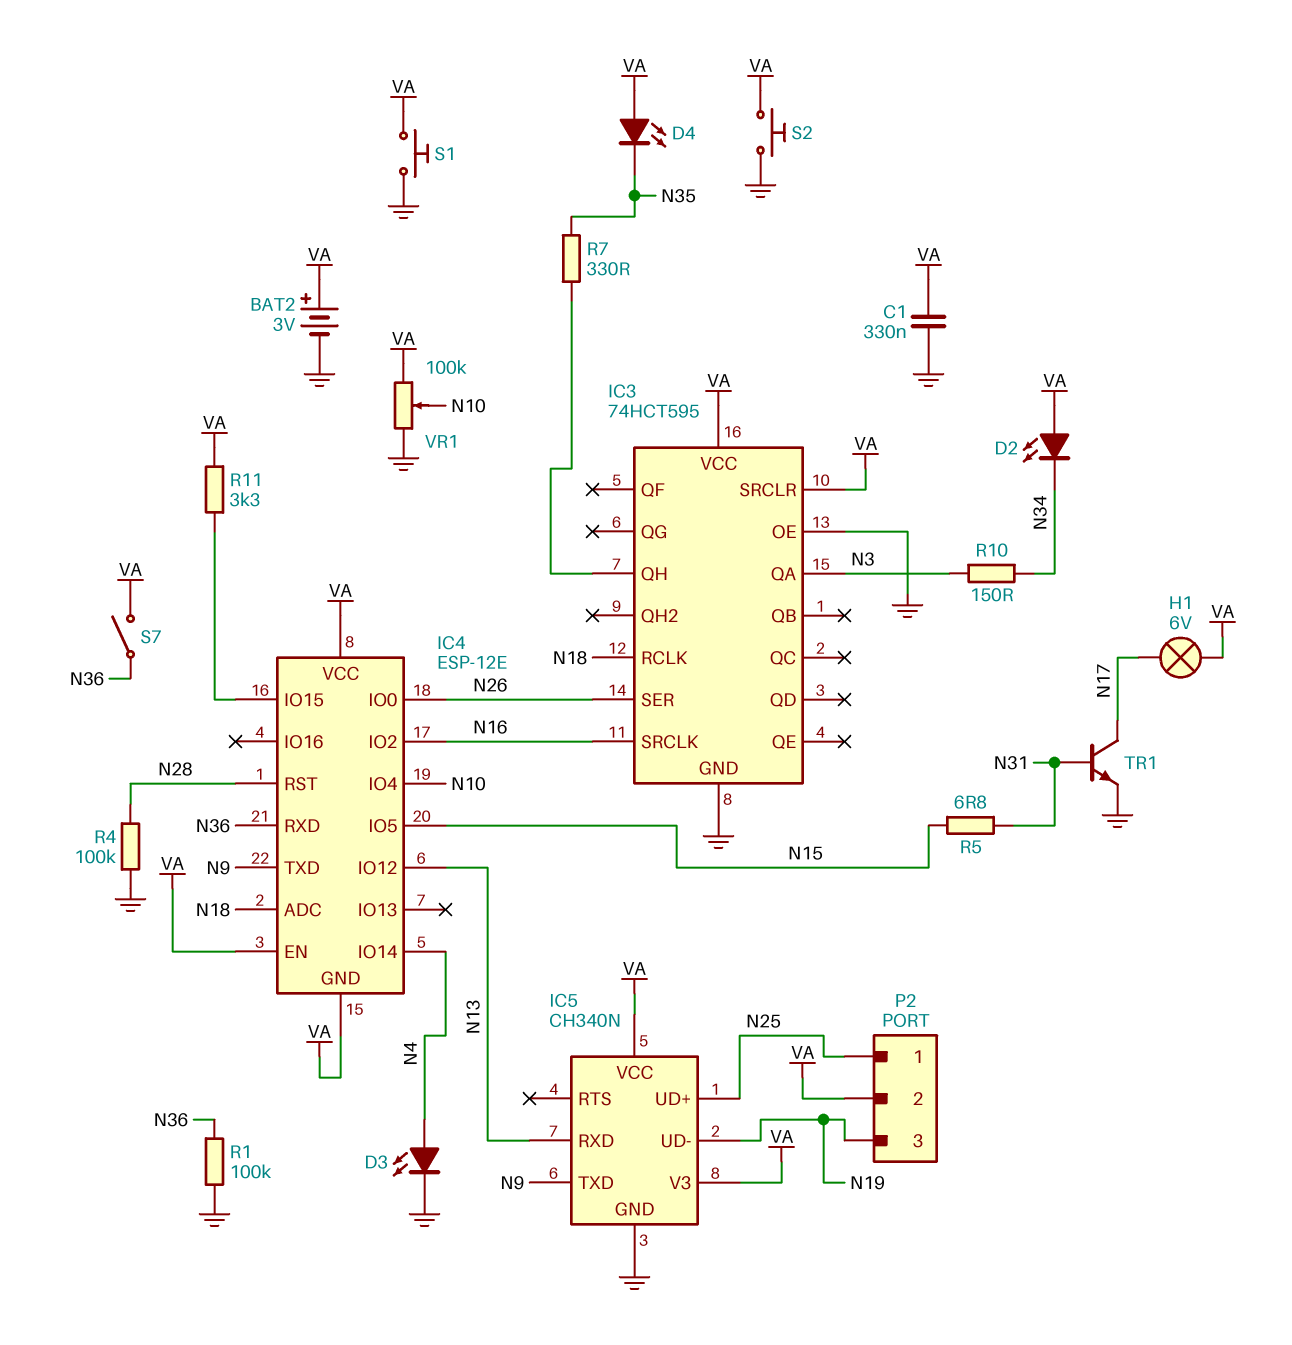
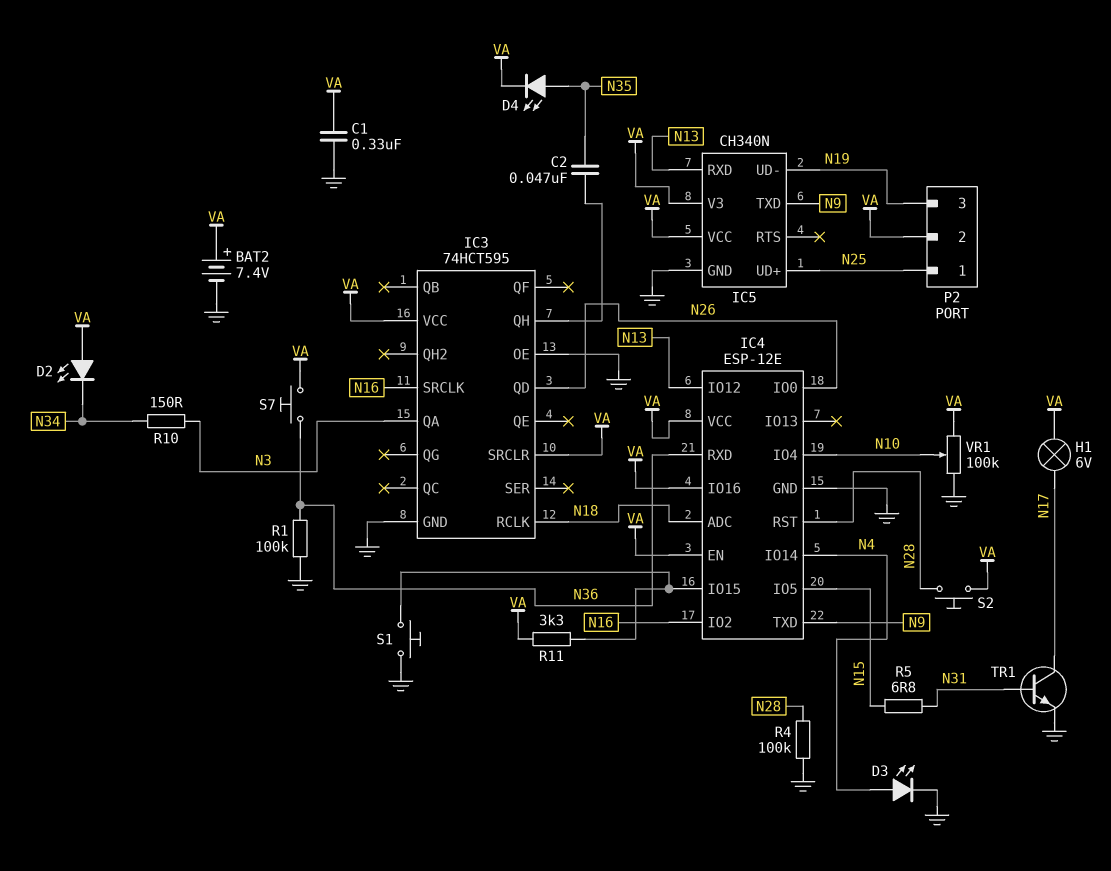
BAT2: 3V (plus VA, minus GND) -> 7.4V (plus VA, minus GND)
C2: none -> 47nF (IC3/QH, N35)
D4: LED (A VA, K N35) -> LED (A N35, K VA)
IC3 pin QD: none -> N26
IC3 pin SER: N26 -> none
IC4 pin GND: VA -> GND
IC4 pin IO16: none -> VA
R7: 330 (IC3/QH, N35) -> none
S1: button (GND, VA) -> button (GND, IC4/IO15)
S2: button (GND, VA) -> button (N28, VA)
S7: switch (N36, VA) -> button (N36, VA)

